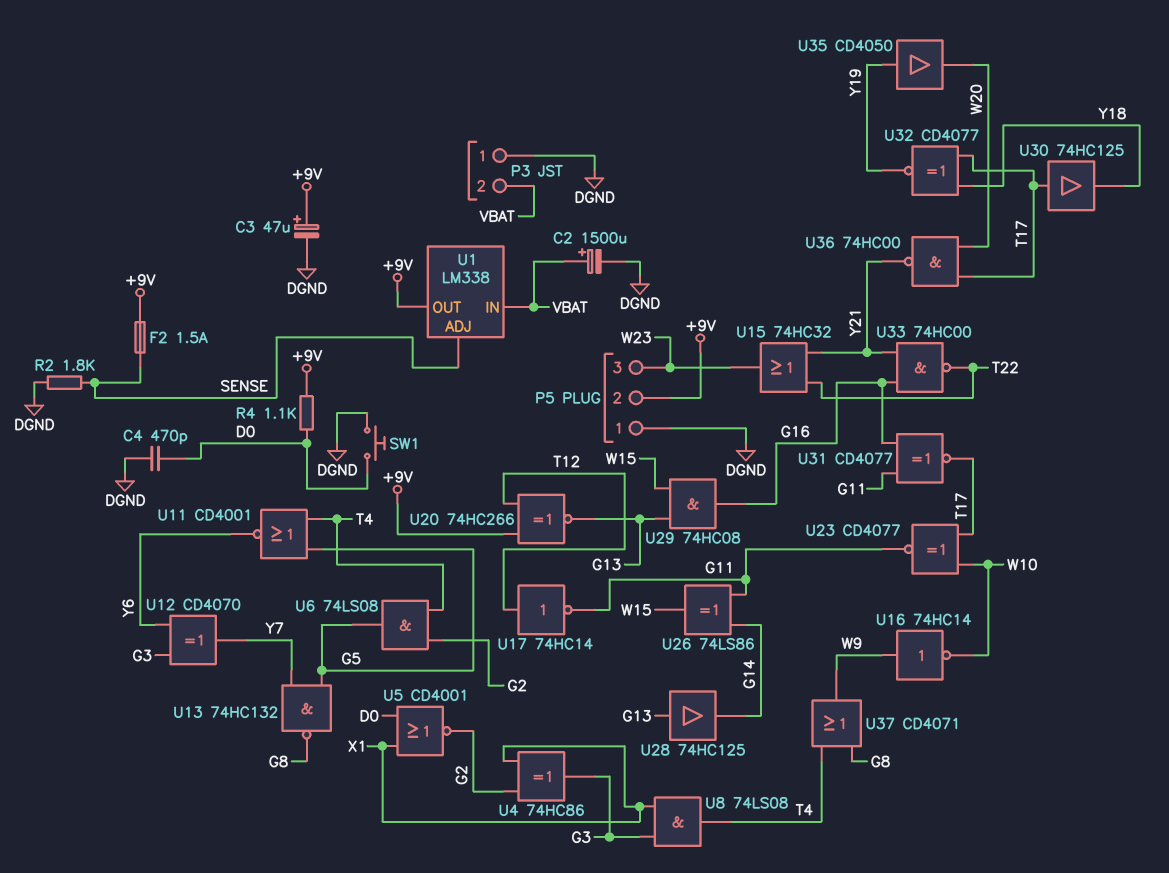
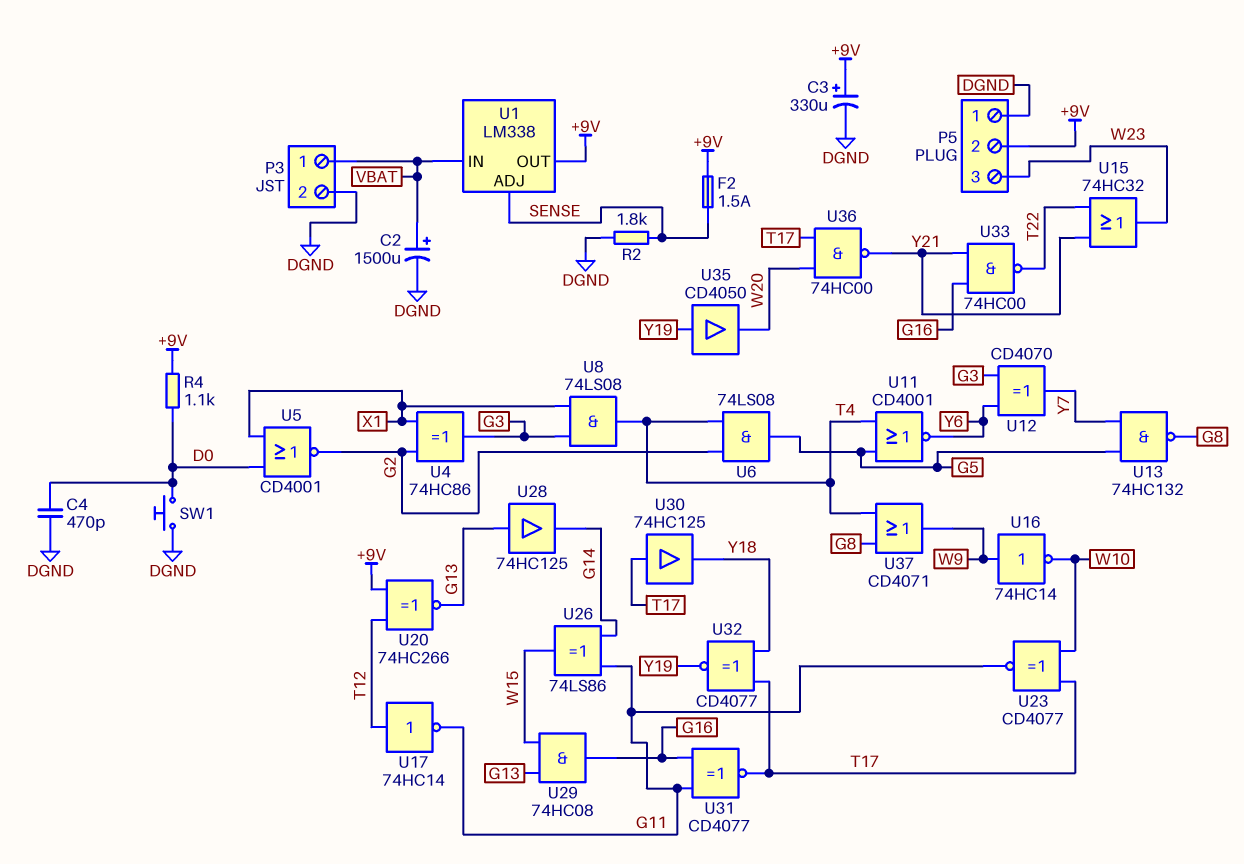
C3: 47uF (plus +9V, minus DGND) -> 330uF (plus +9V, minus DGND)
P3 pin 1: DGND -> VBAT
P3 pin 2: VBAT -> DGND

